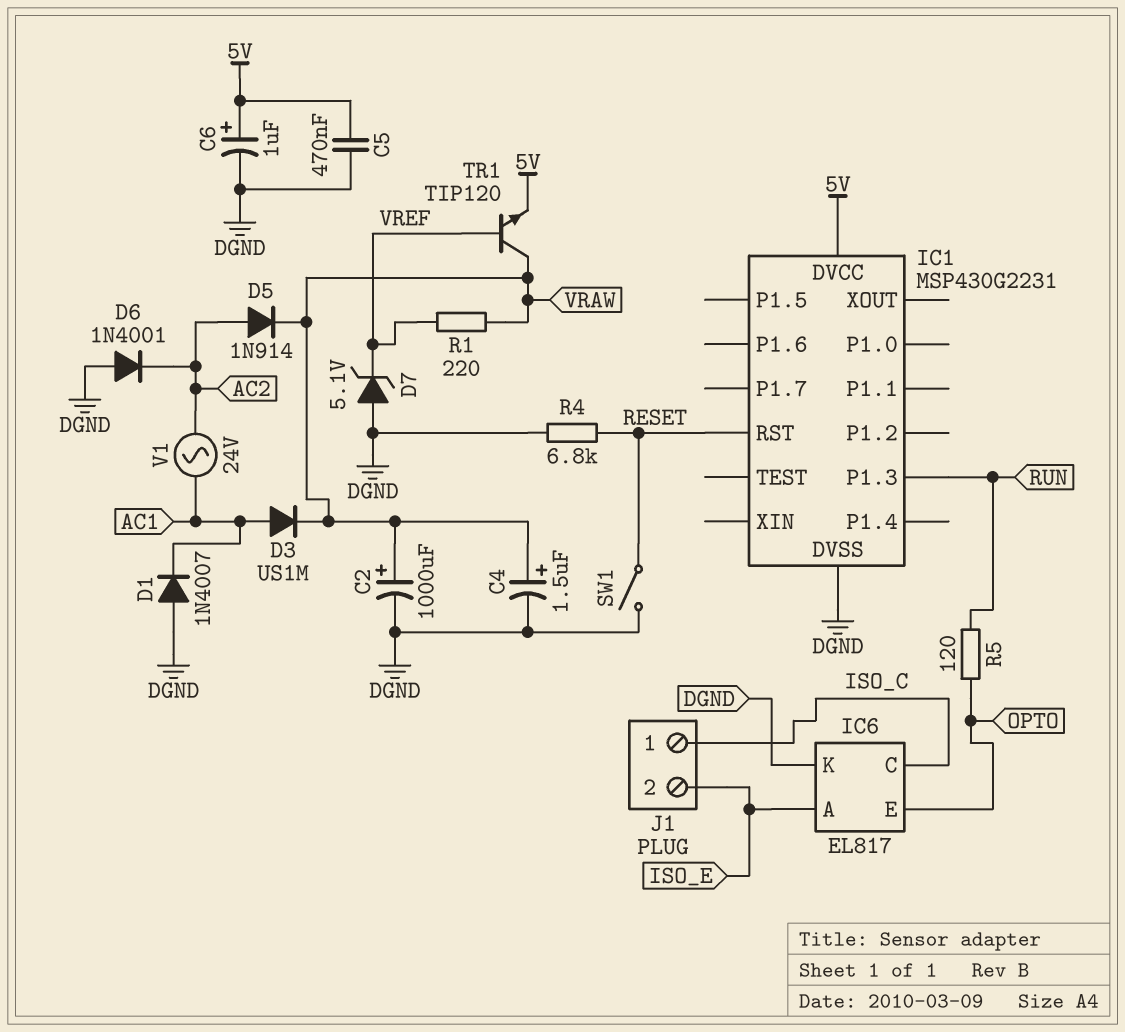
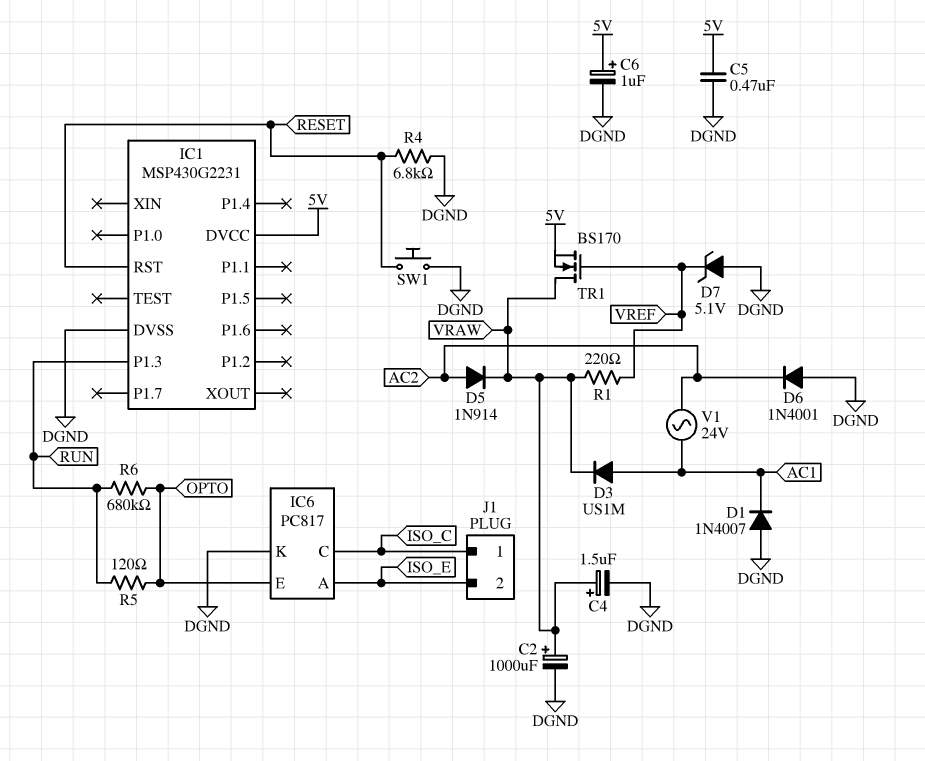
IC6: EL817 -> PC817
R6: none -> 680k (OPTO, RUN)
SW1: switch (DGND, RESET) -> button (DGND, RESET)
TR1: NPN TIP120 (B VREF, C VRAW, E 5V) -> NMOS BS170 (G VREF, D VRAW, S 5V)

